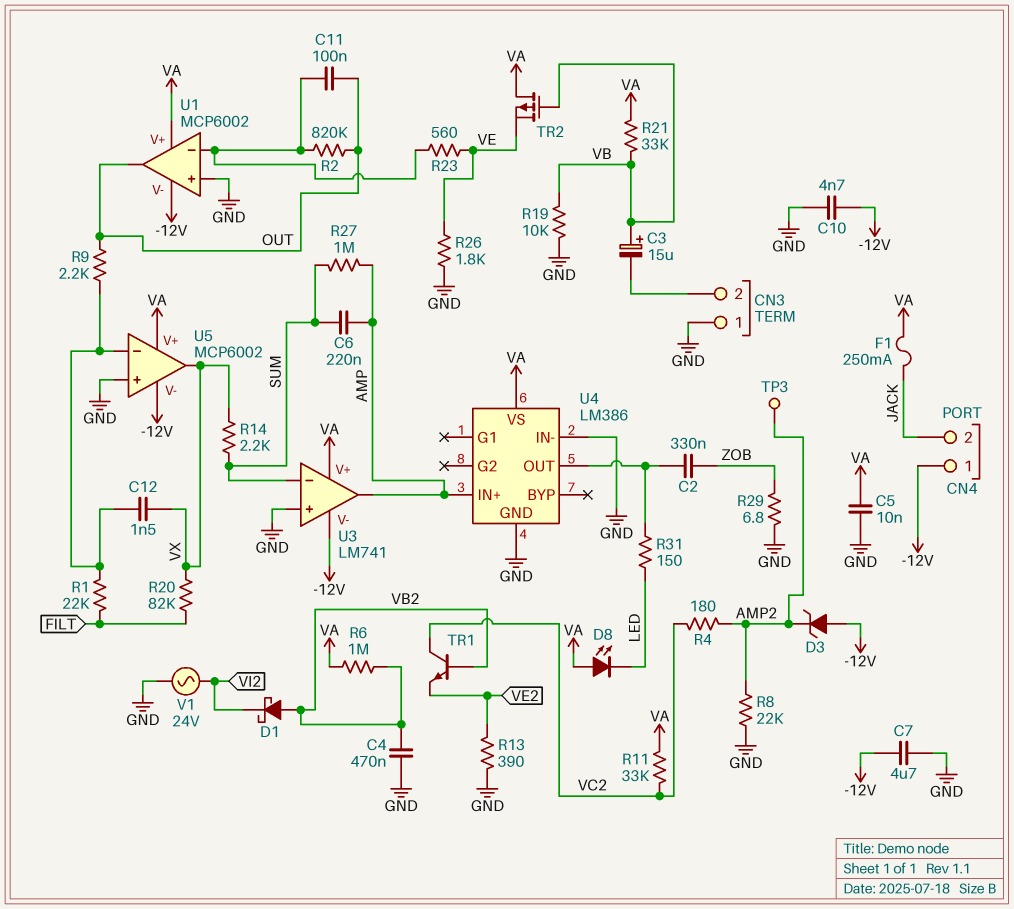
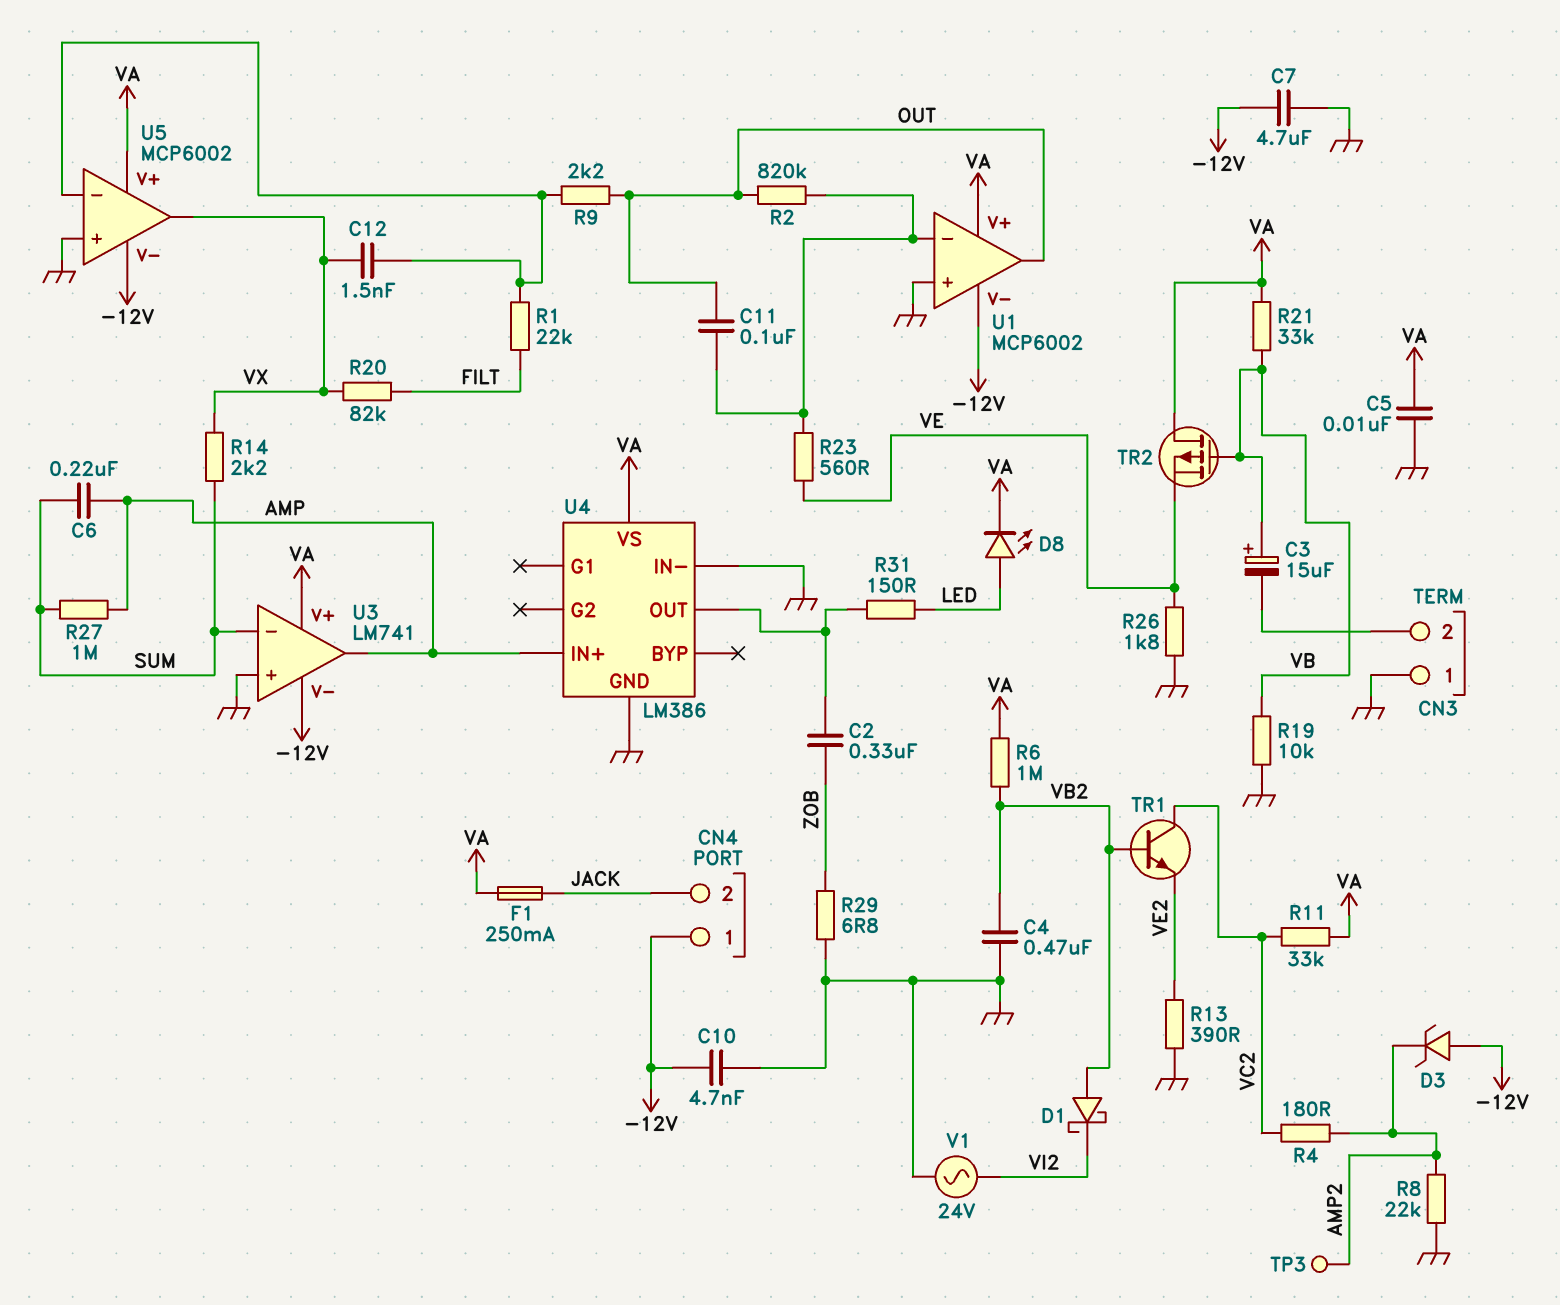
D8: LED (A VA, K LED) -> LED (A LED, K VA)

